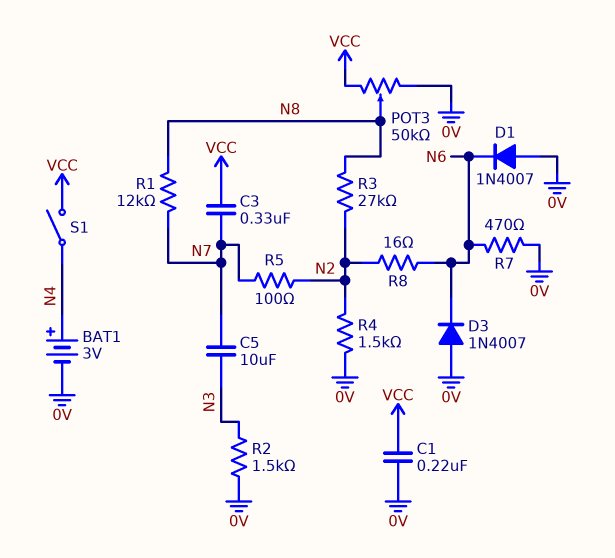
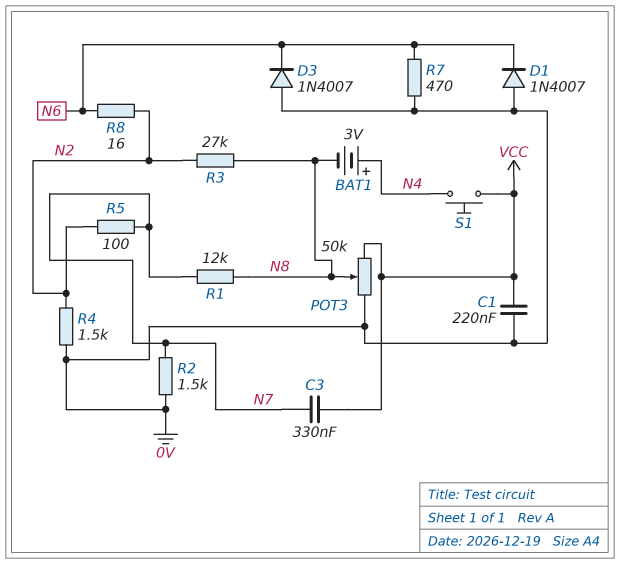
BAT1: 3V (plus N4, minus 0V) -> 3V (plus N4, minus N8)
C5: 10uF (N3, N7) -> none
R2: 1.5k (0V, N3) -> 1.5k (0V, N7)
S1: switch (N4, VCC) -> button (N4, VCC)

